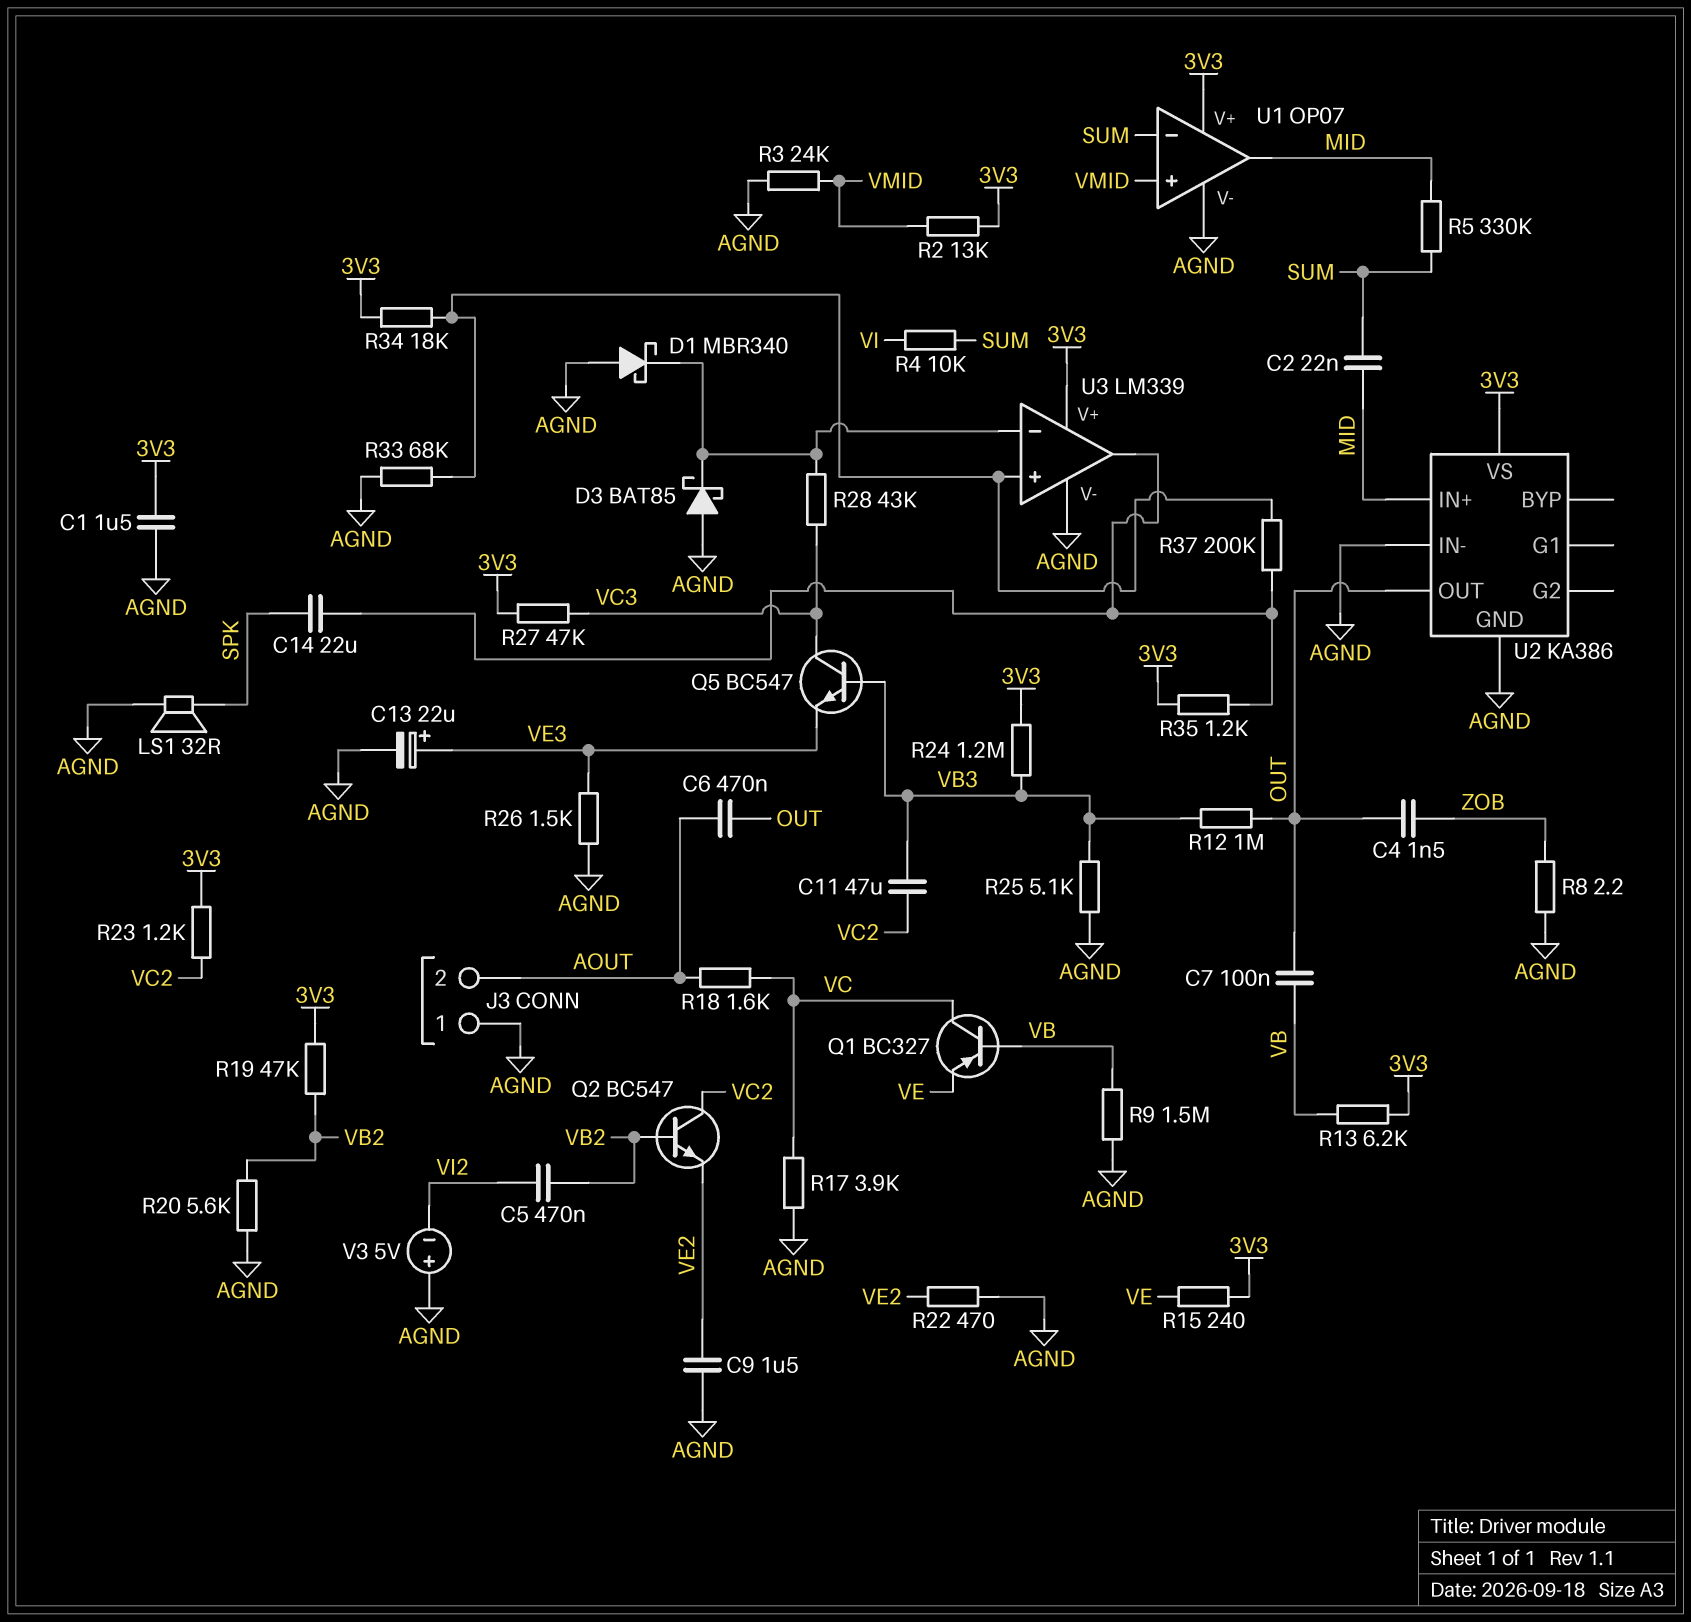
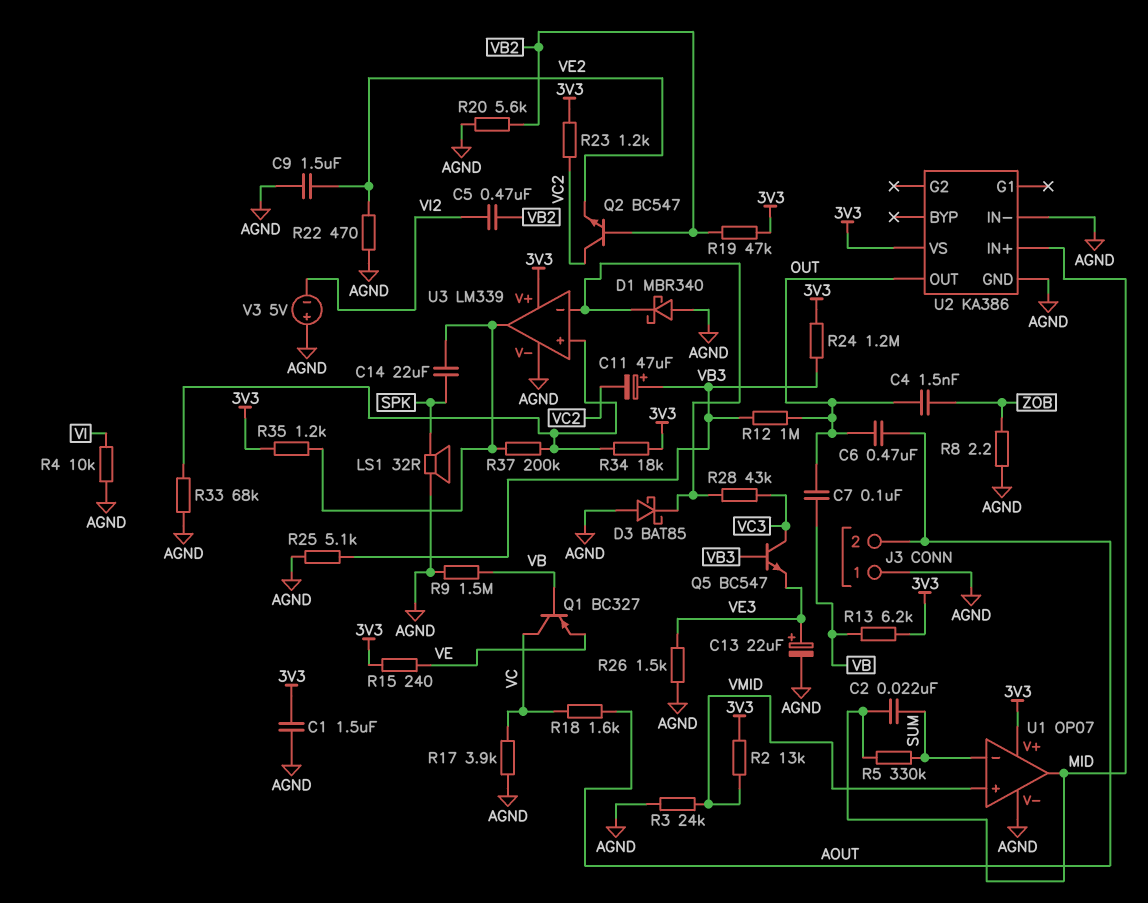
C11: 47uF (VB3, VC2) -> 47uF (plus VB3, minus VC2)
R4: 10k (SUM, VI) -> 10k (AGND, VI)
R27: 47k (3V3, VC3) -> none

